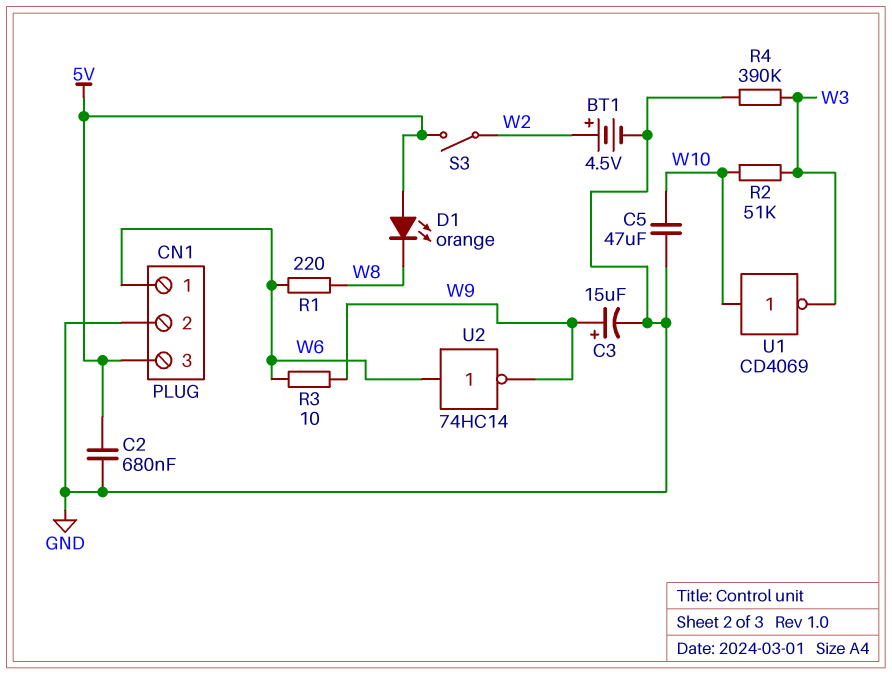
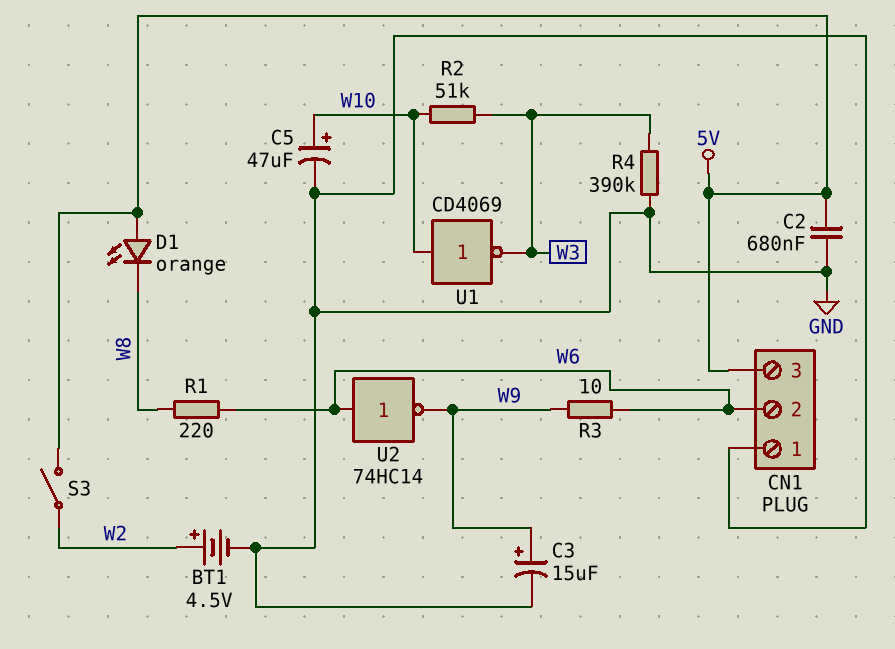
C5: 47uF (GND, W10) -> 47uF (plus W10, minus GND)
CN1 pin 1: W6 -> GND
CN1 pin 2: GND -> W6

